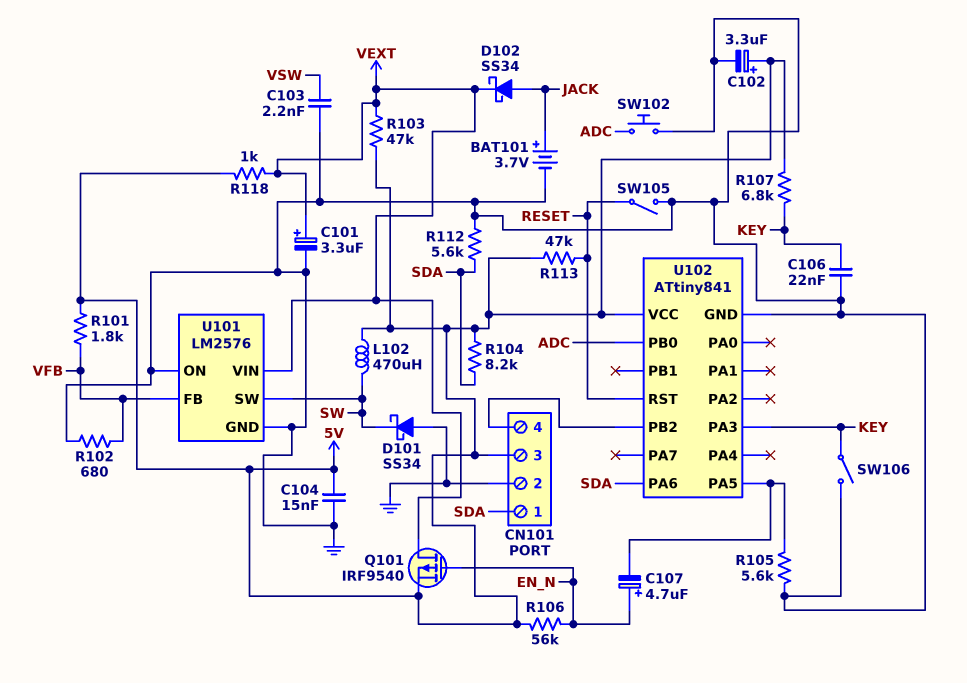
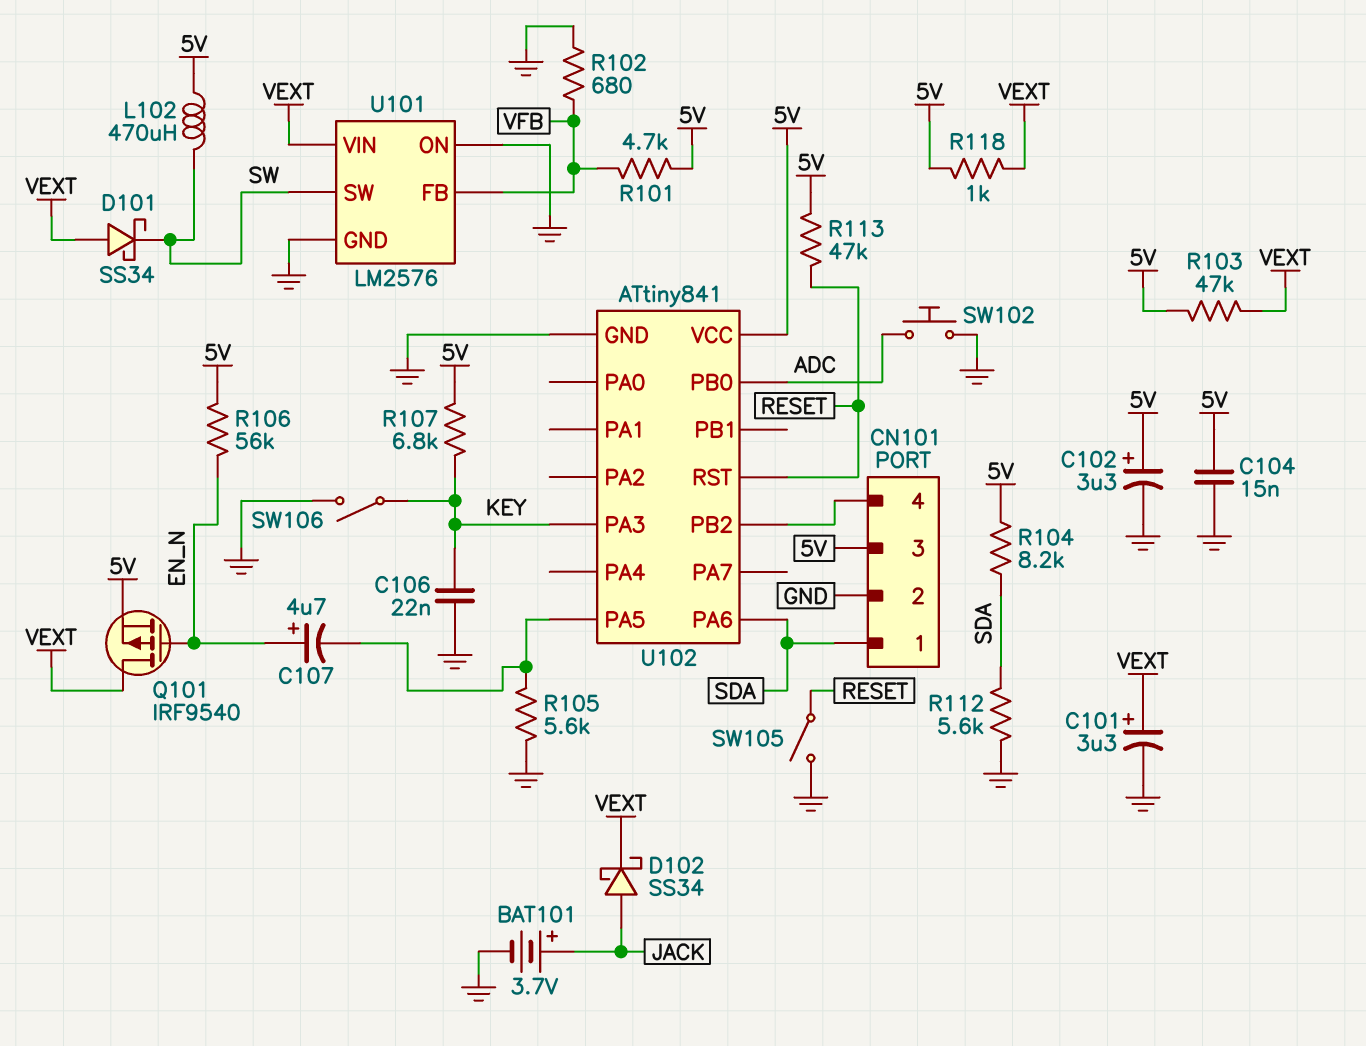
C103: 2.2nF (GND, VSW) -> none
D101: schottky SS34 (A GND, K SW) -> schottky SS34 (A VEXT, K SW)
R101: 1.8k (5V, VFB) -> 4.7k (5V, VFB)

